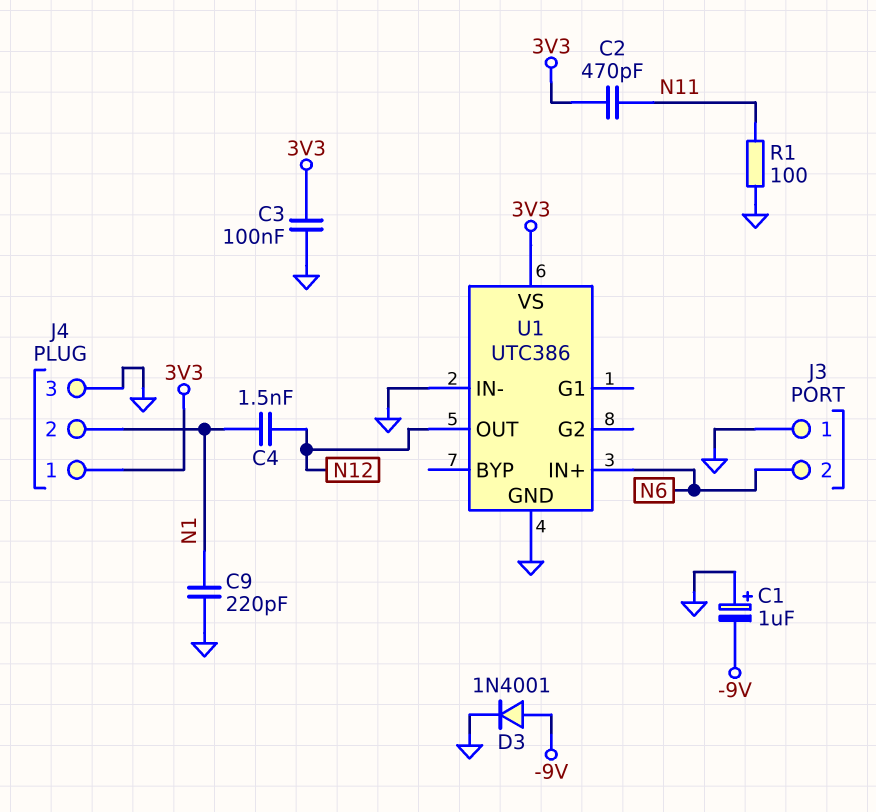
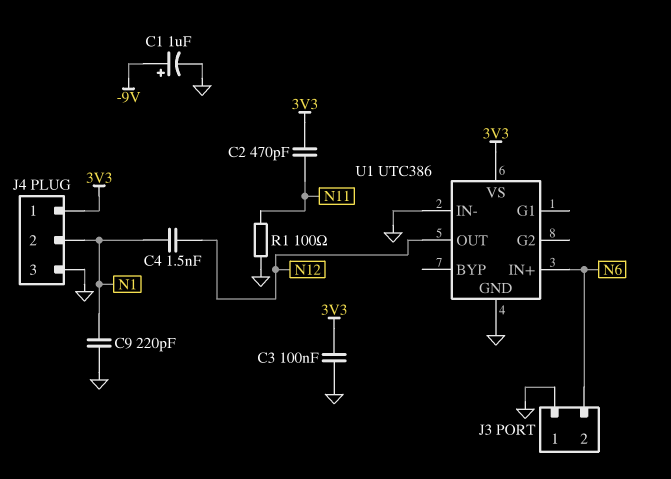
C1: 1uF (plus GND, minus -9V) -> 1uF (plus -9V, minus GND)
D3: diode 1N4001 (A -9V, K GND) -> none

